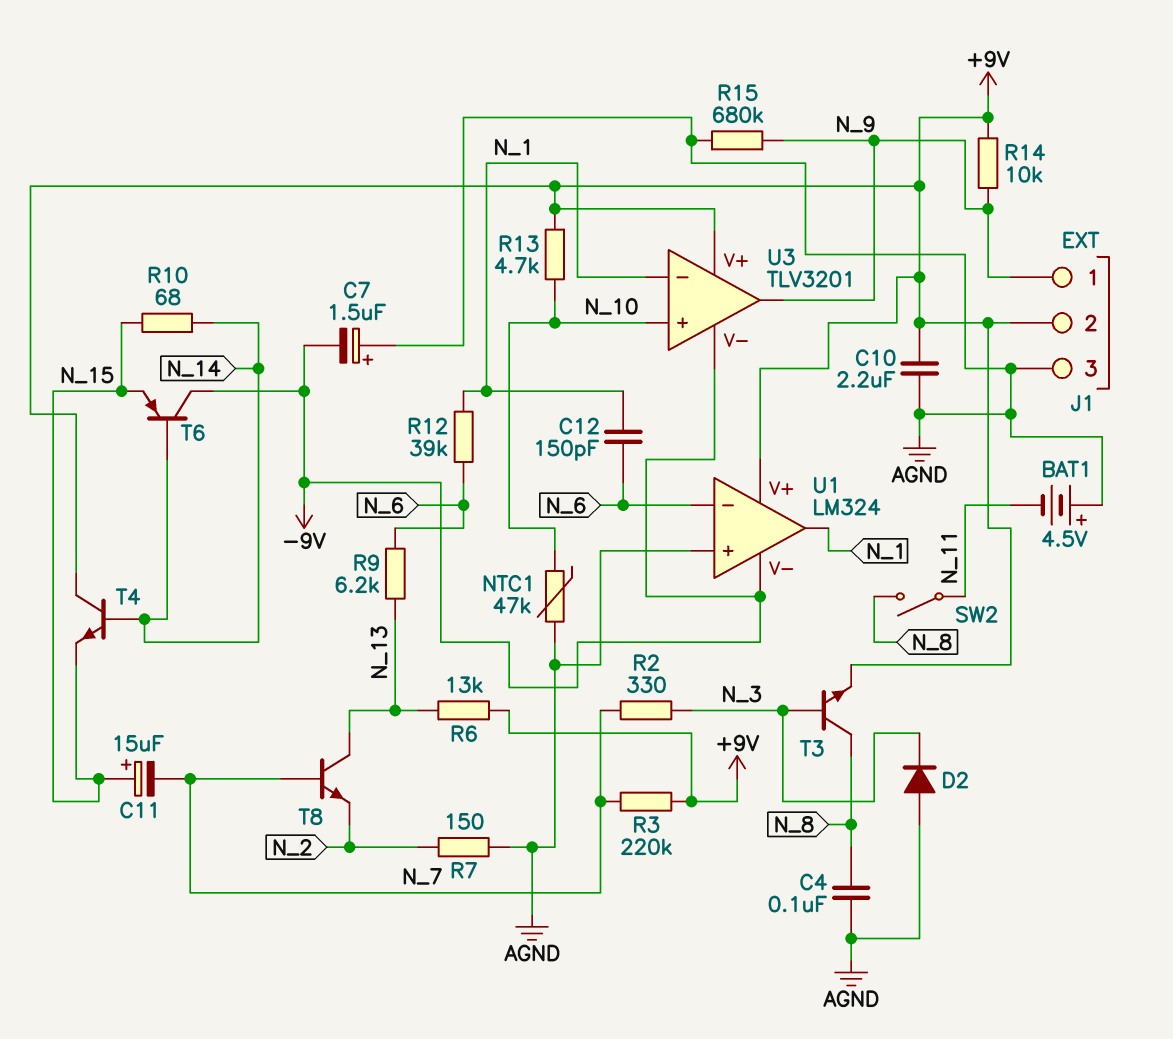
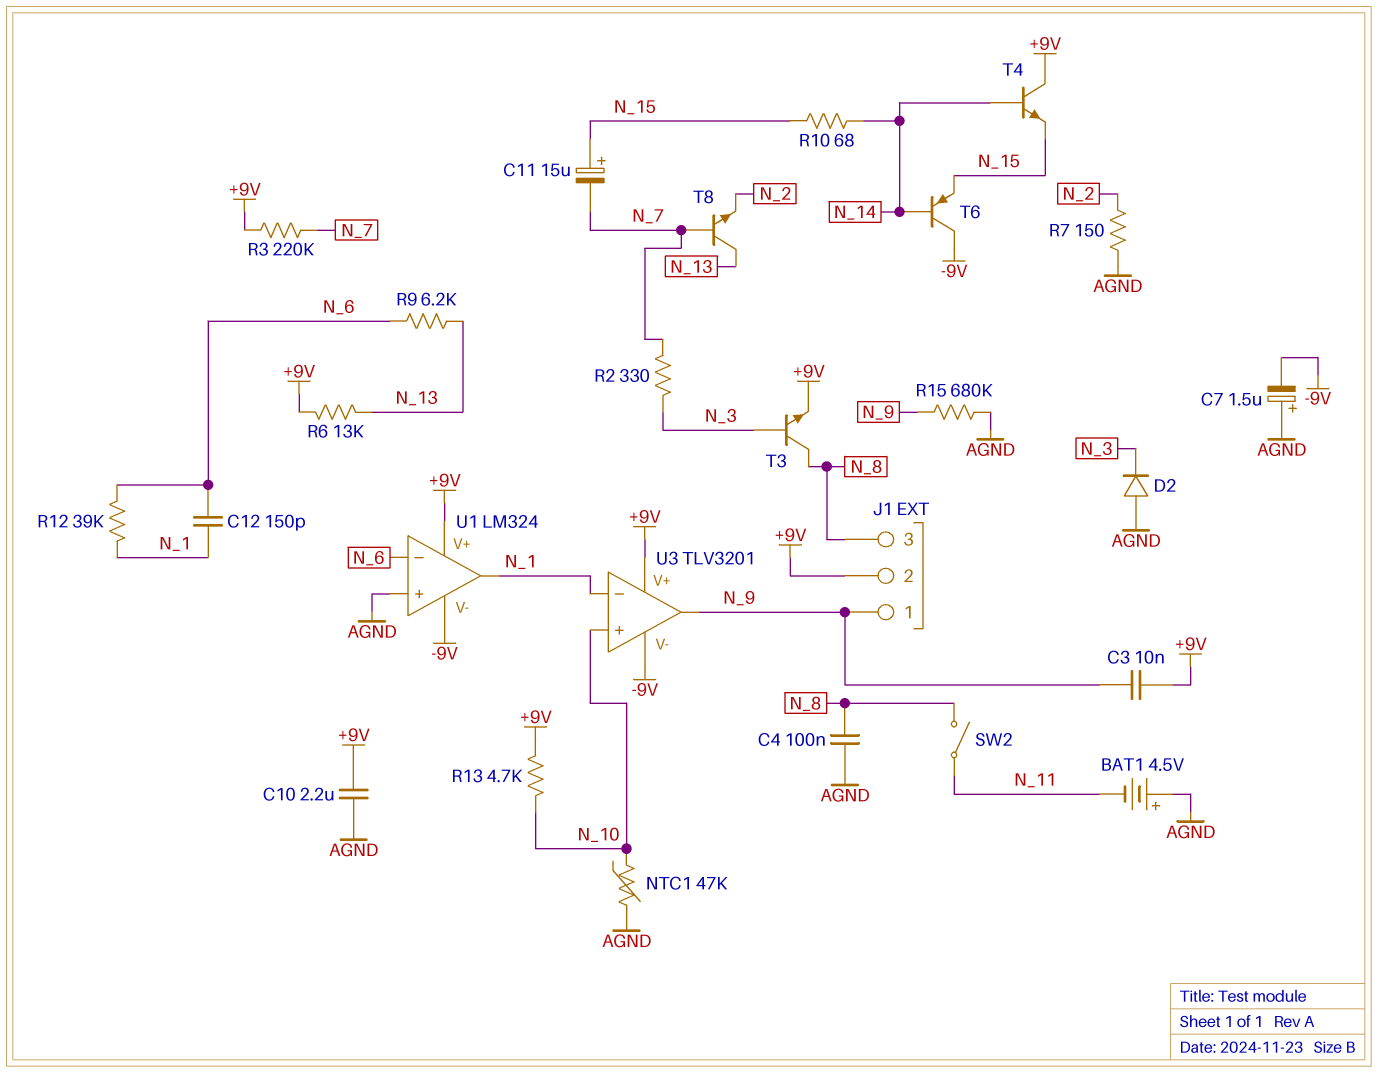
C3: none -> 10nF (+9V, N_9)
J1 pin 3: AGND -> N_8
R14: 10k (+9V, N_9) -> none

